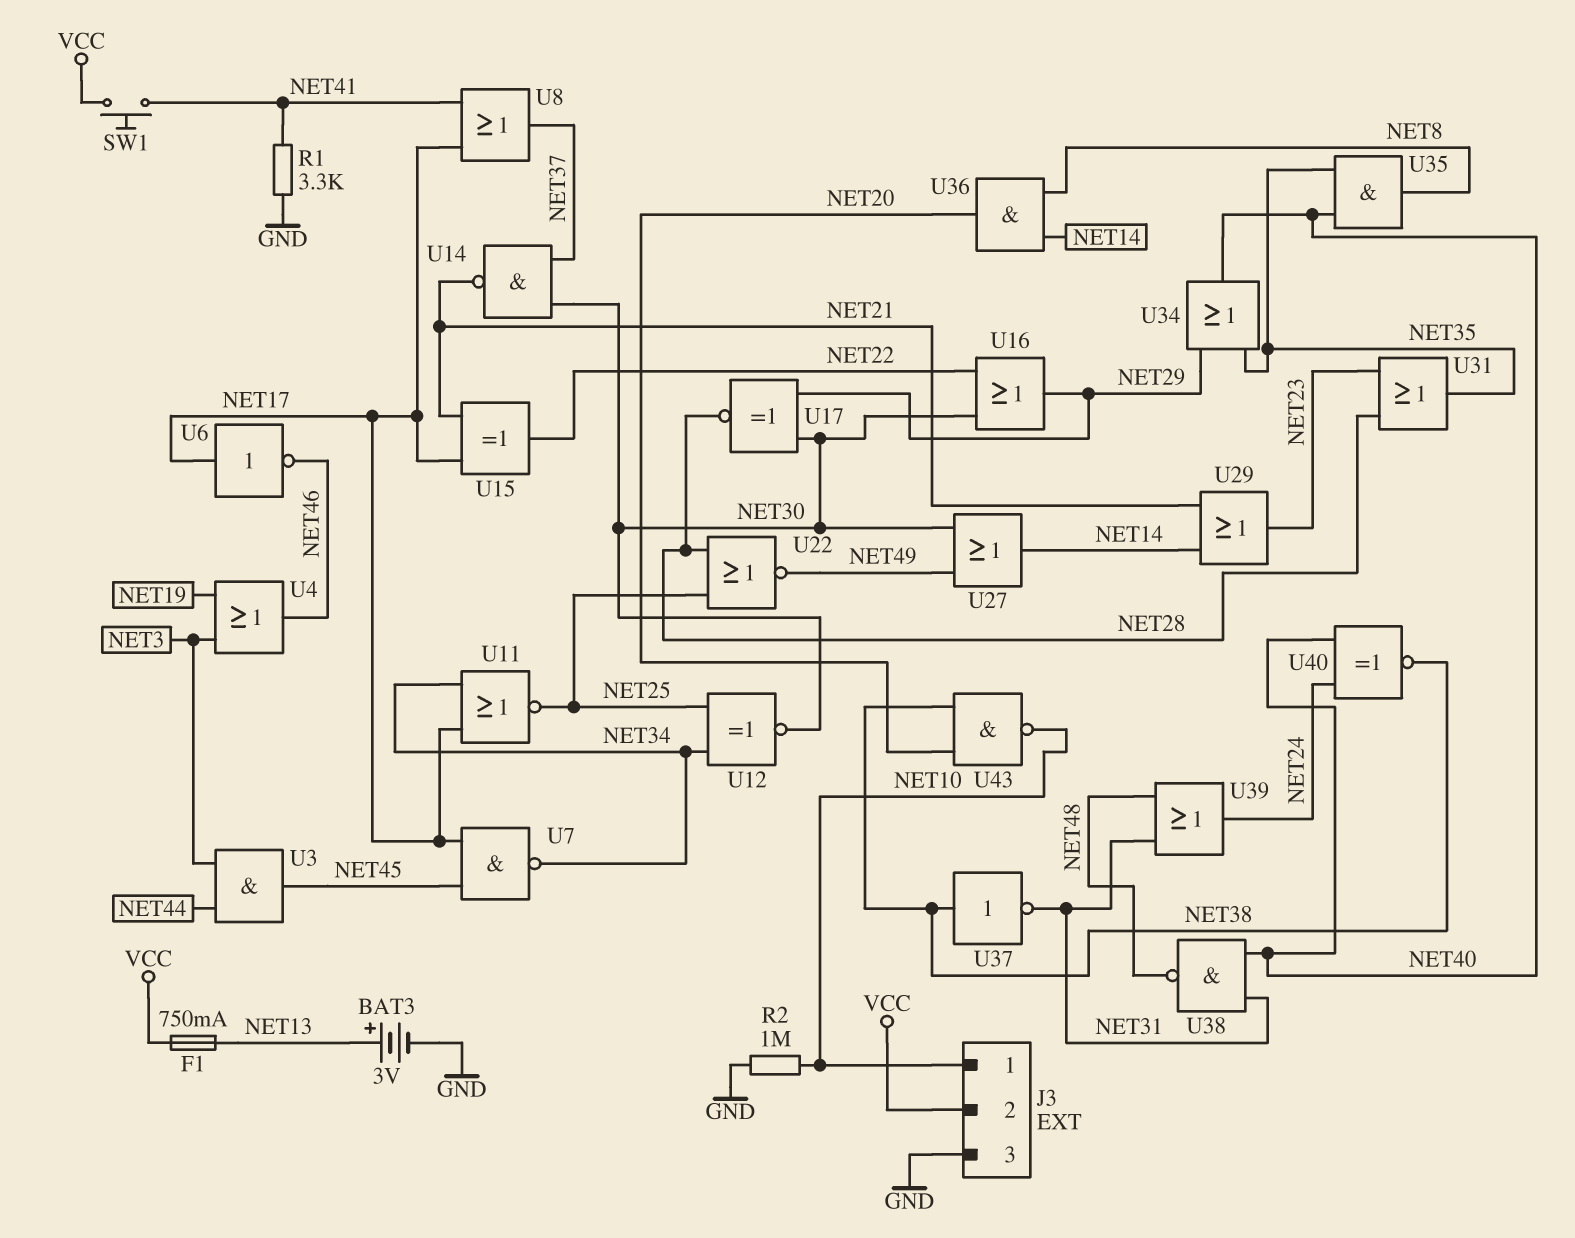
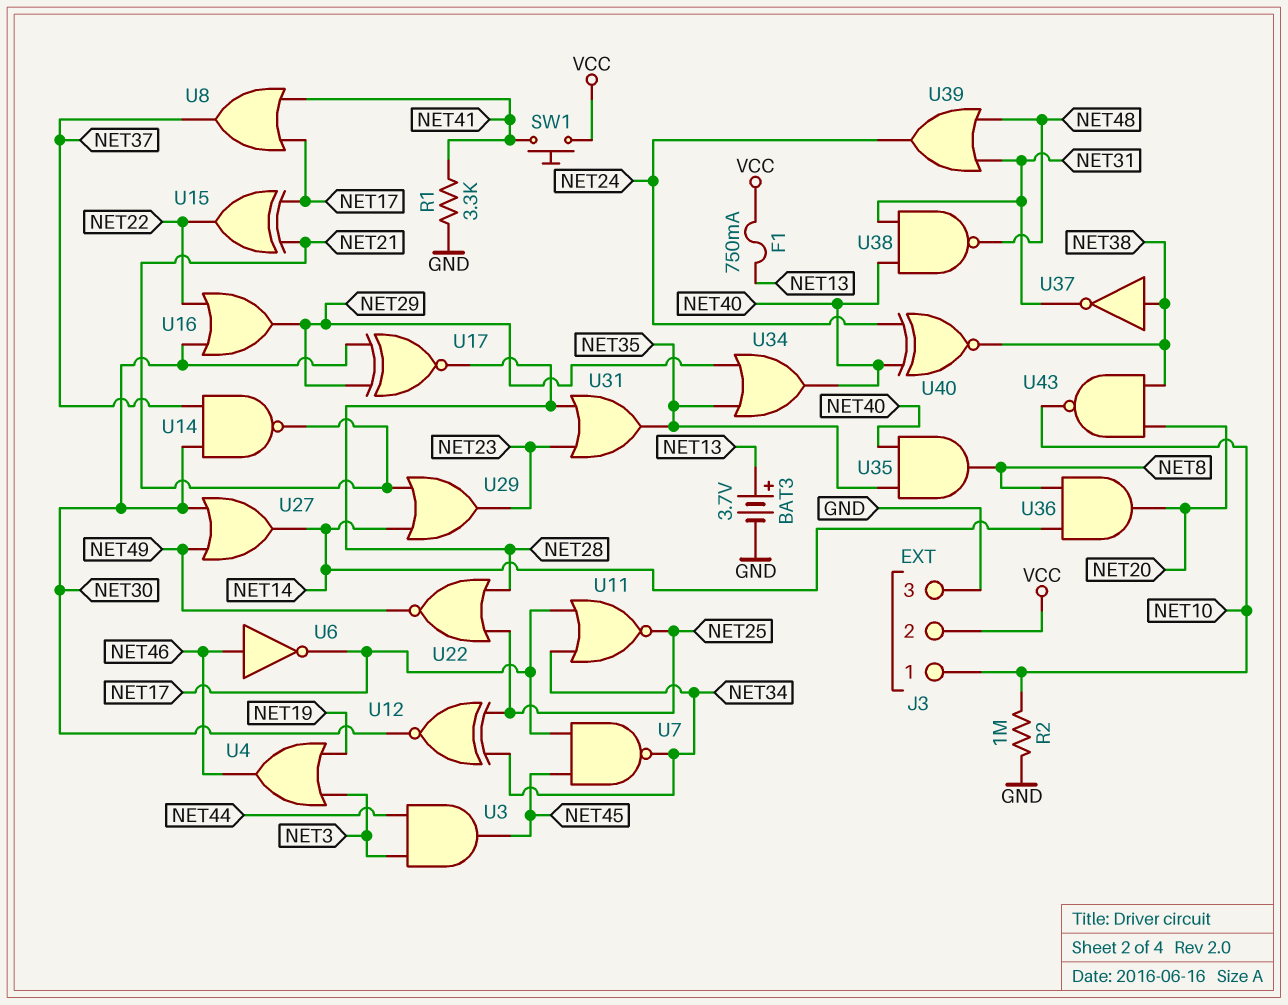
BAT3: 3V (plus NET13, minus GND) -> 3.7V (plus NET13, minus GND)
U6: NOT (in NET17, out NET46) -> NOT (in NET46, out NET17)

